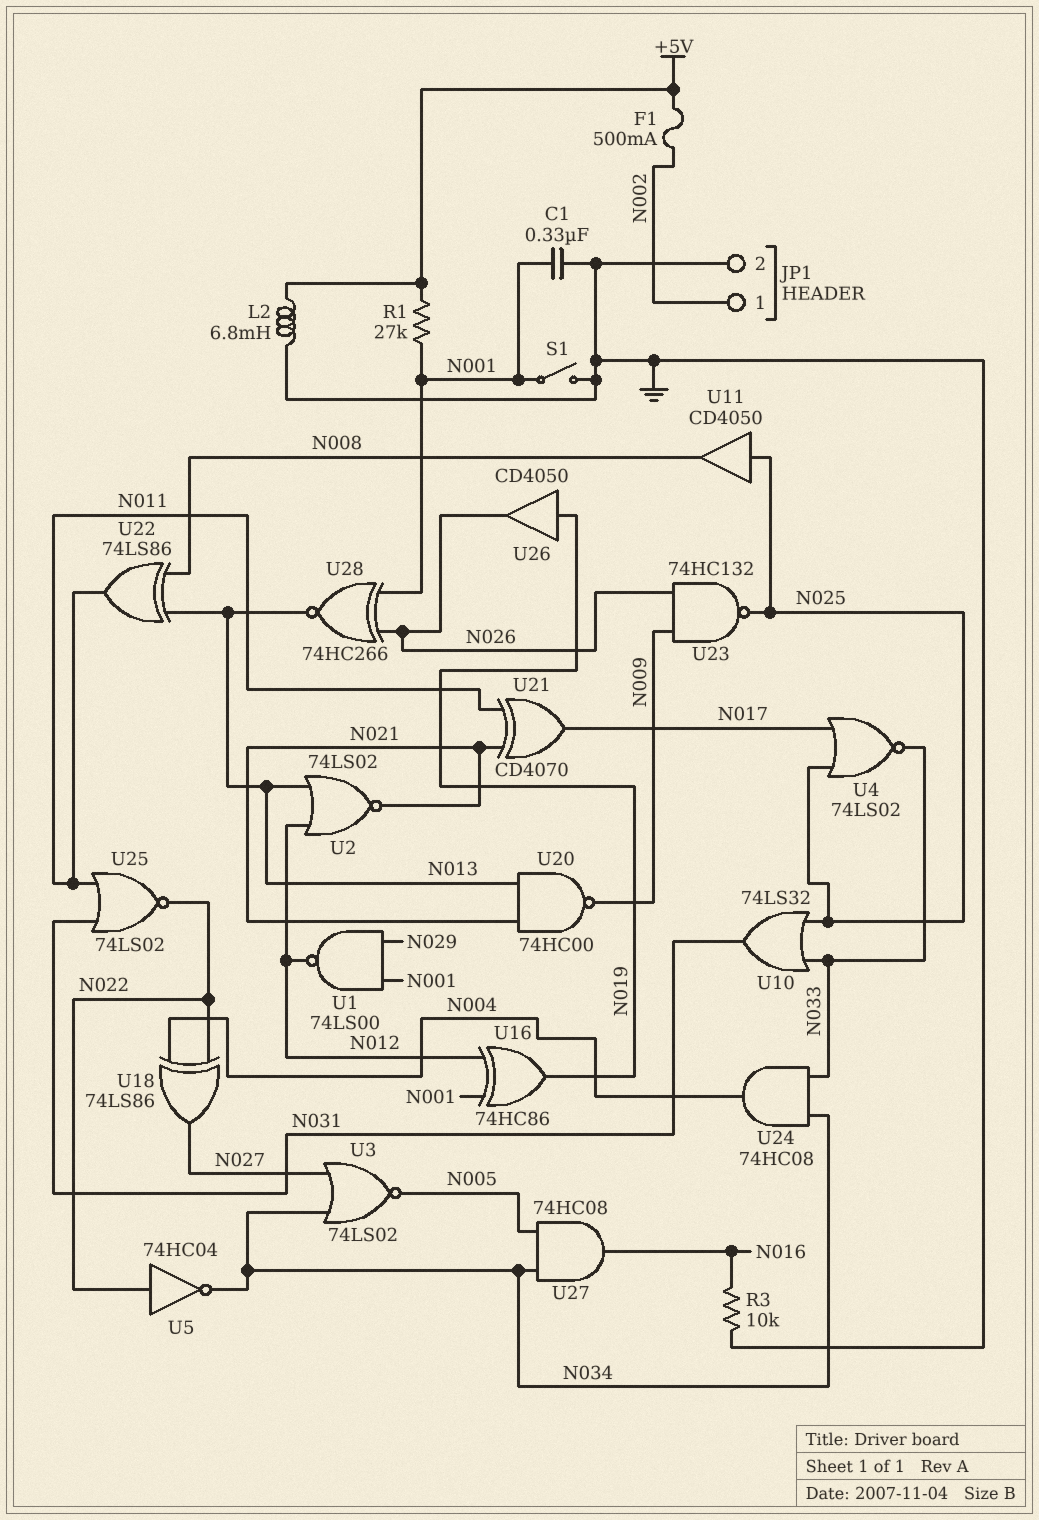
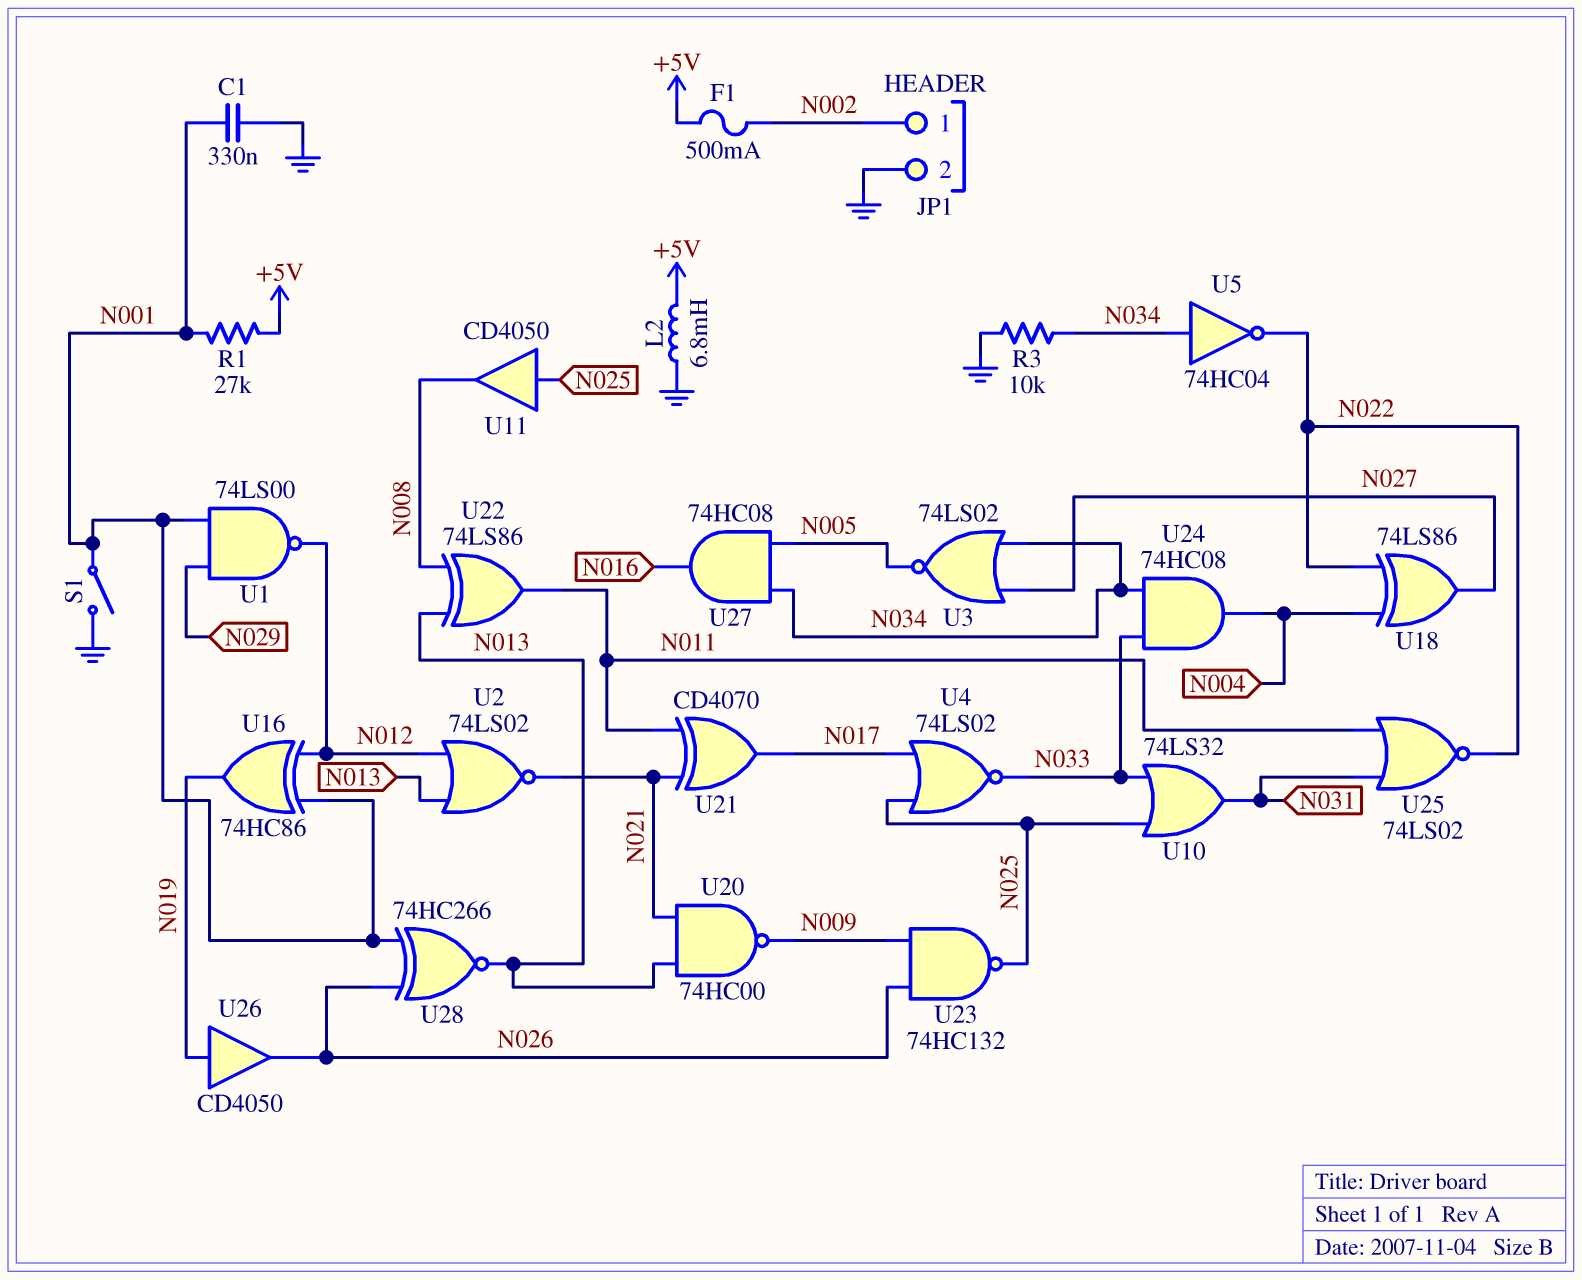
R3: 10k (GND, N016) -> 10k (GND, N034)
U5: NOT 74HC04 (in N022, out N034) -> NOT 74HC04 (in N034, out N022)

